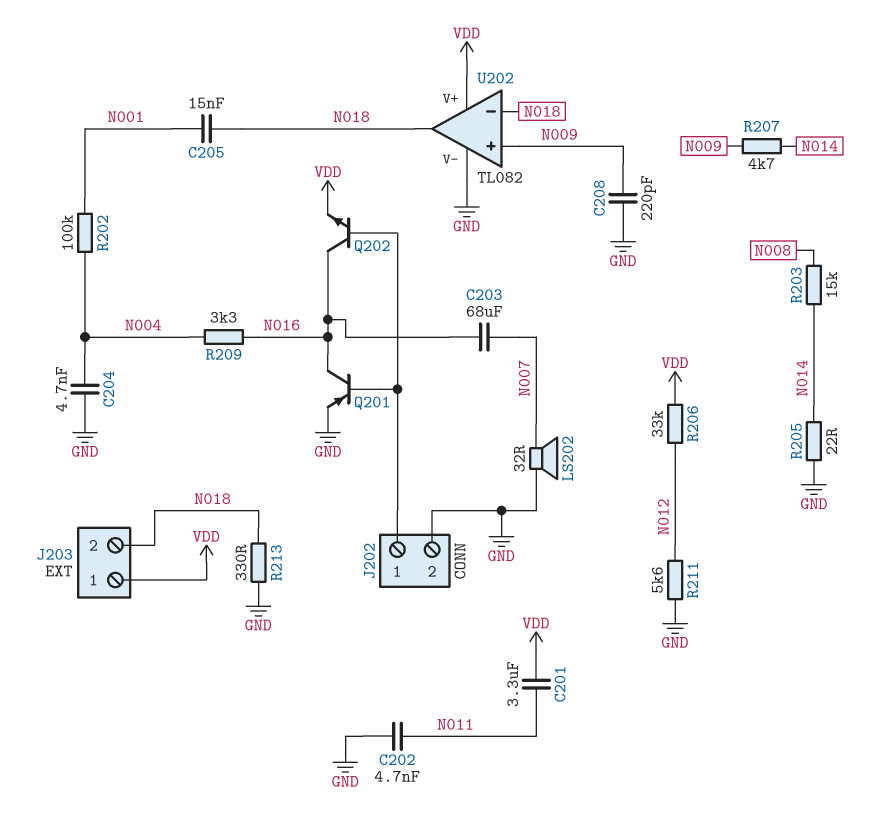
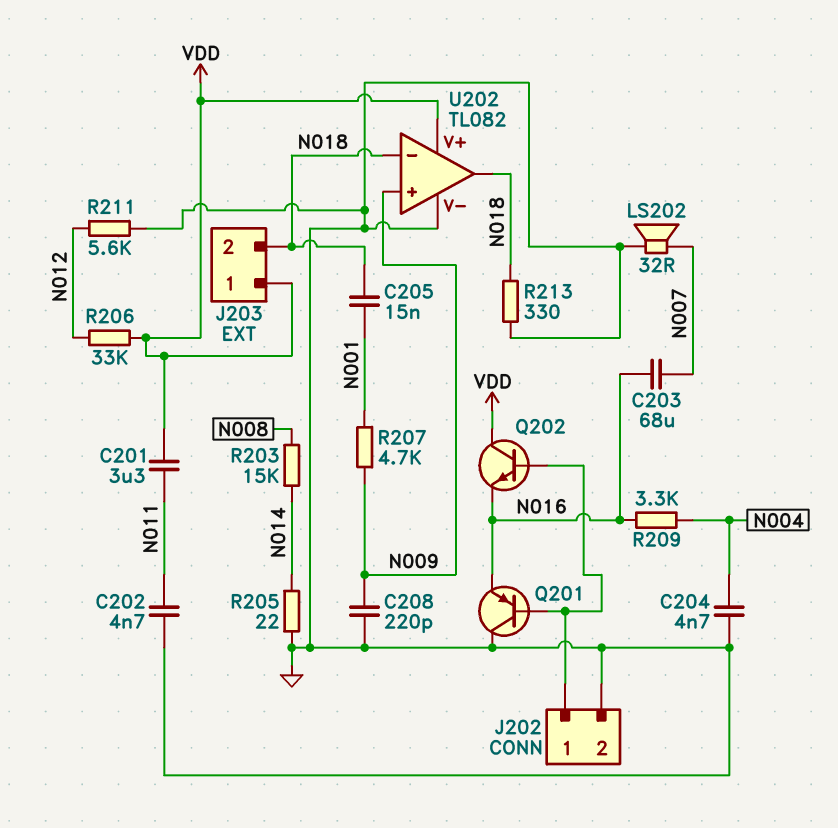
Q201: PNP (B J202/1, C N016, E GND) -> PNP (B J202/1, C GND, E N016)
Q202: NPN (B J202/1, C N016, E VDD) -> NPN (B J202/1, C VDD, E N016)
R202: 100k (N001, N004) -> none
R207: 4.7k (N009, N014) -> 4.7k (N001, N009)

